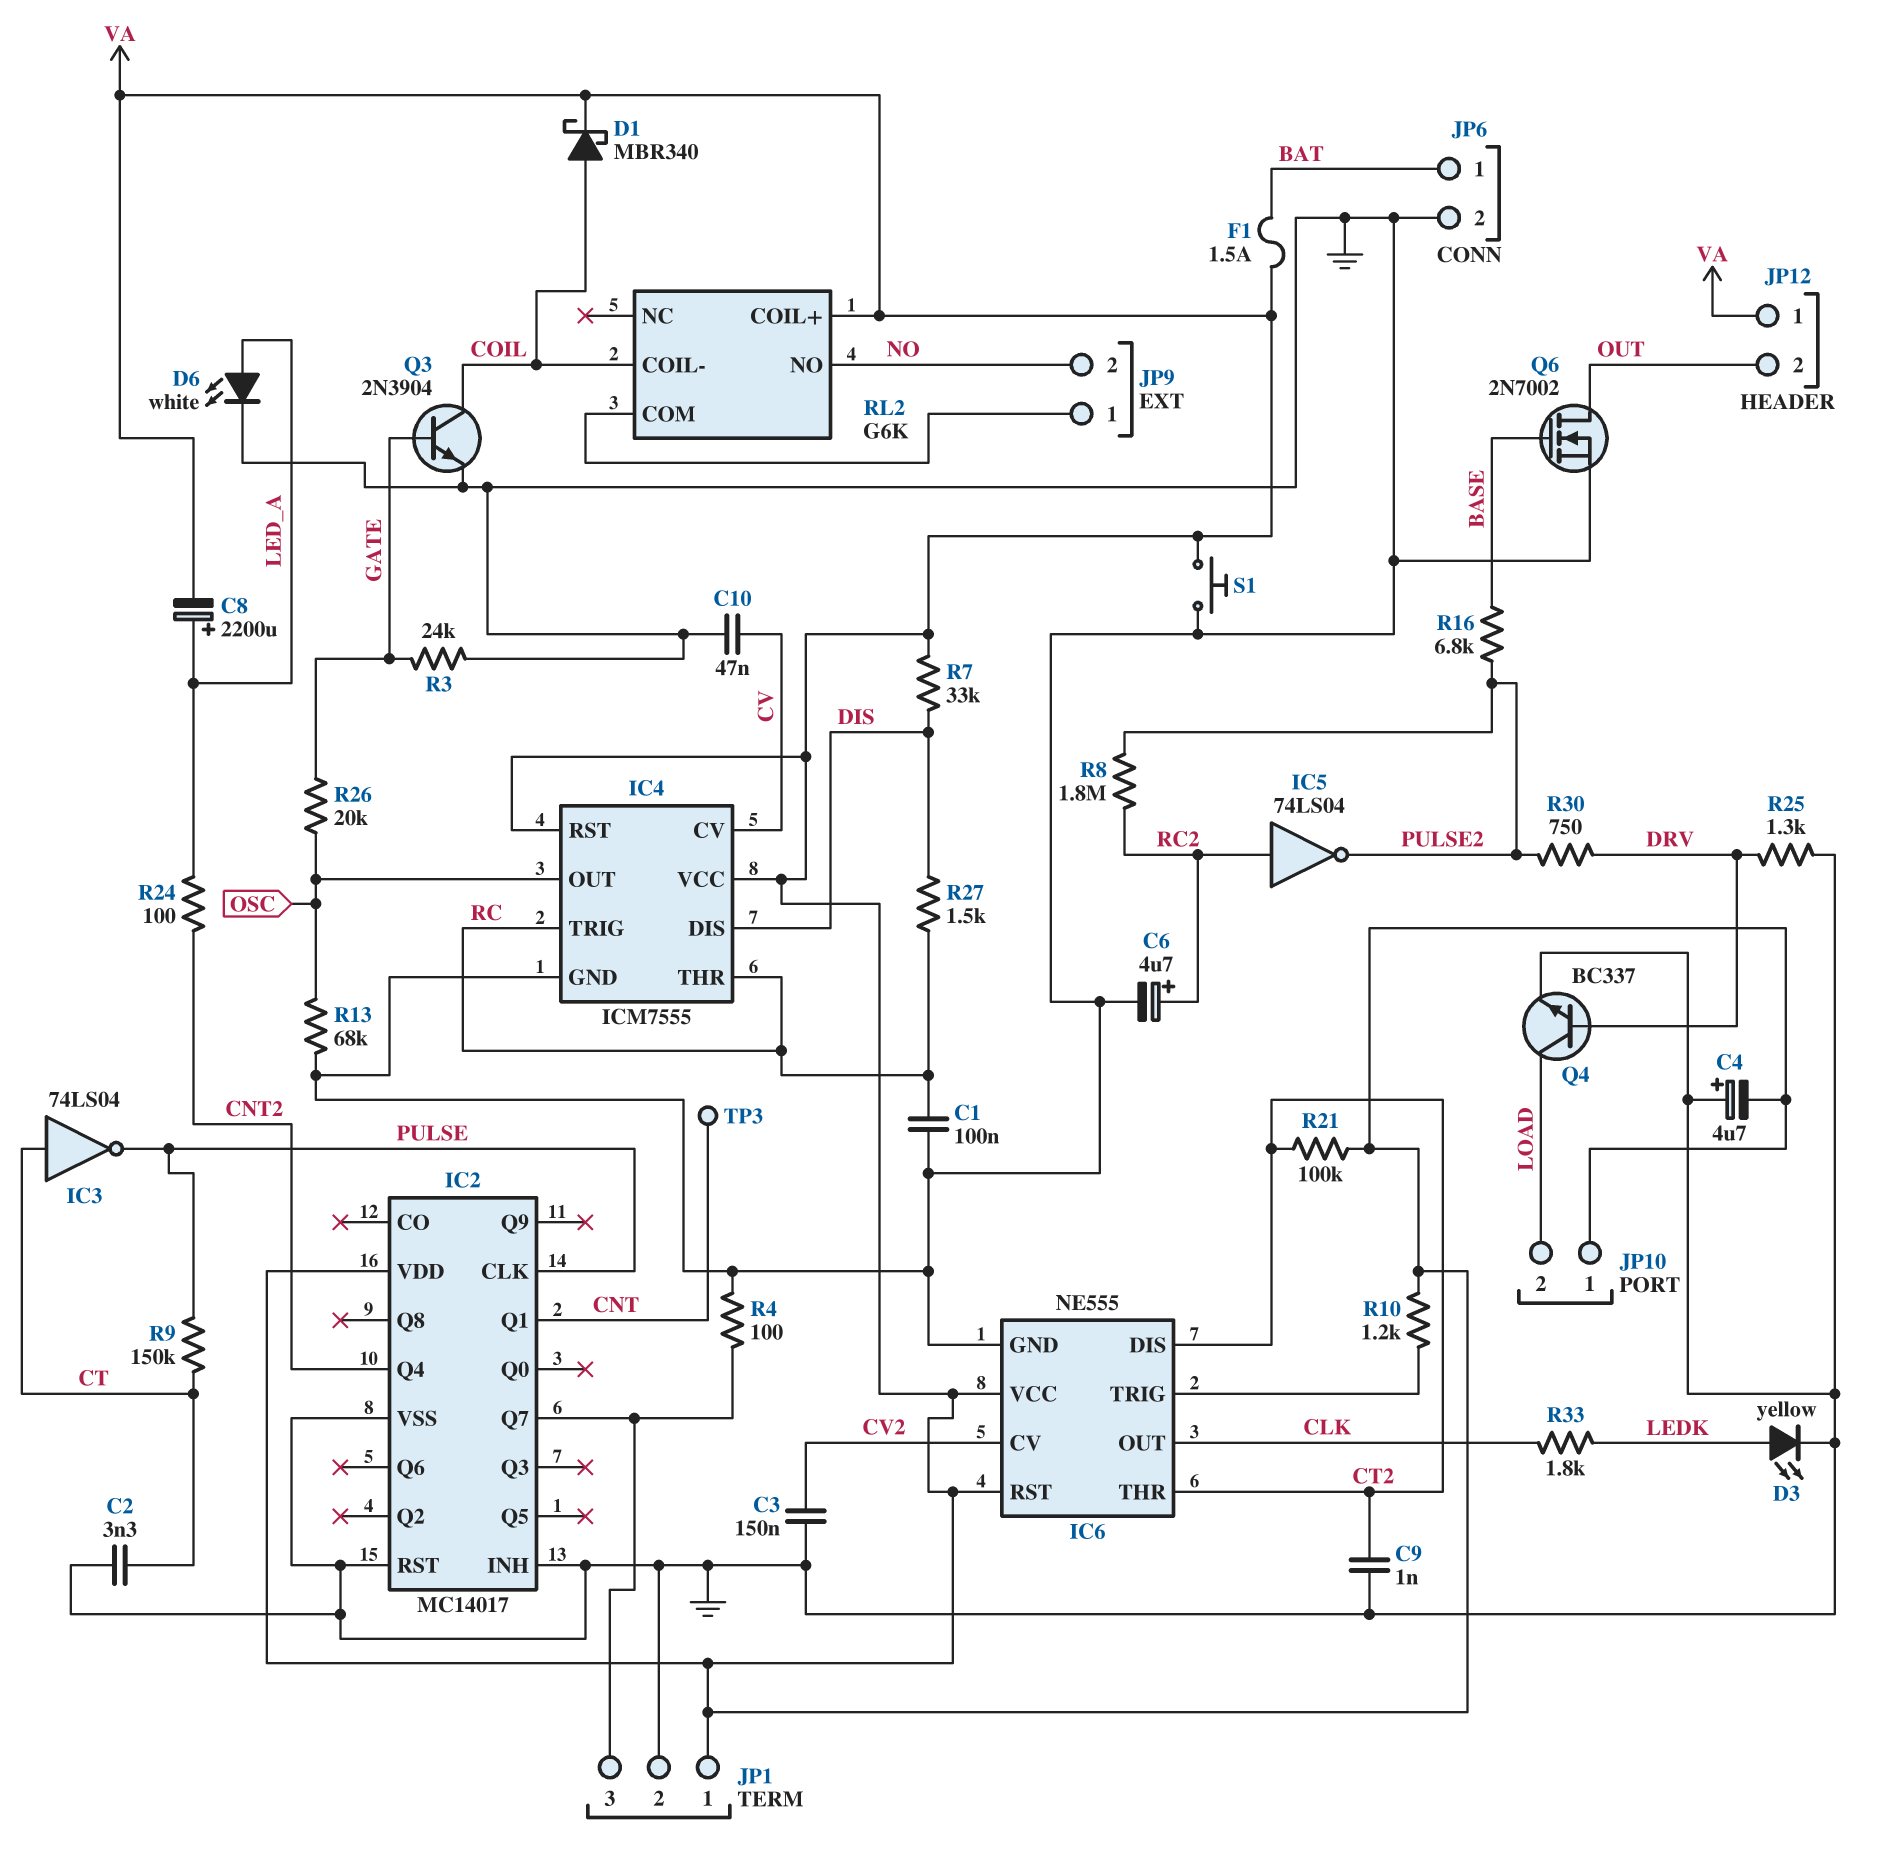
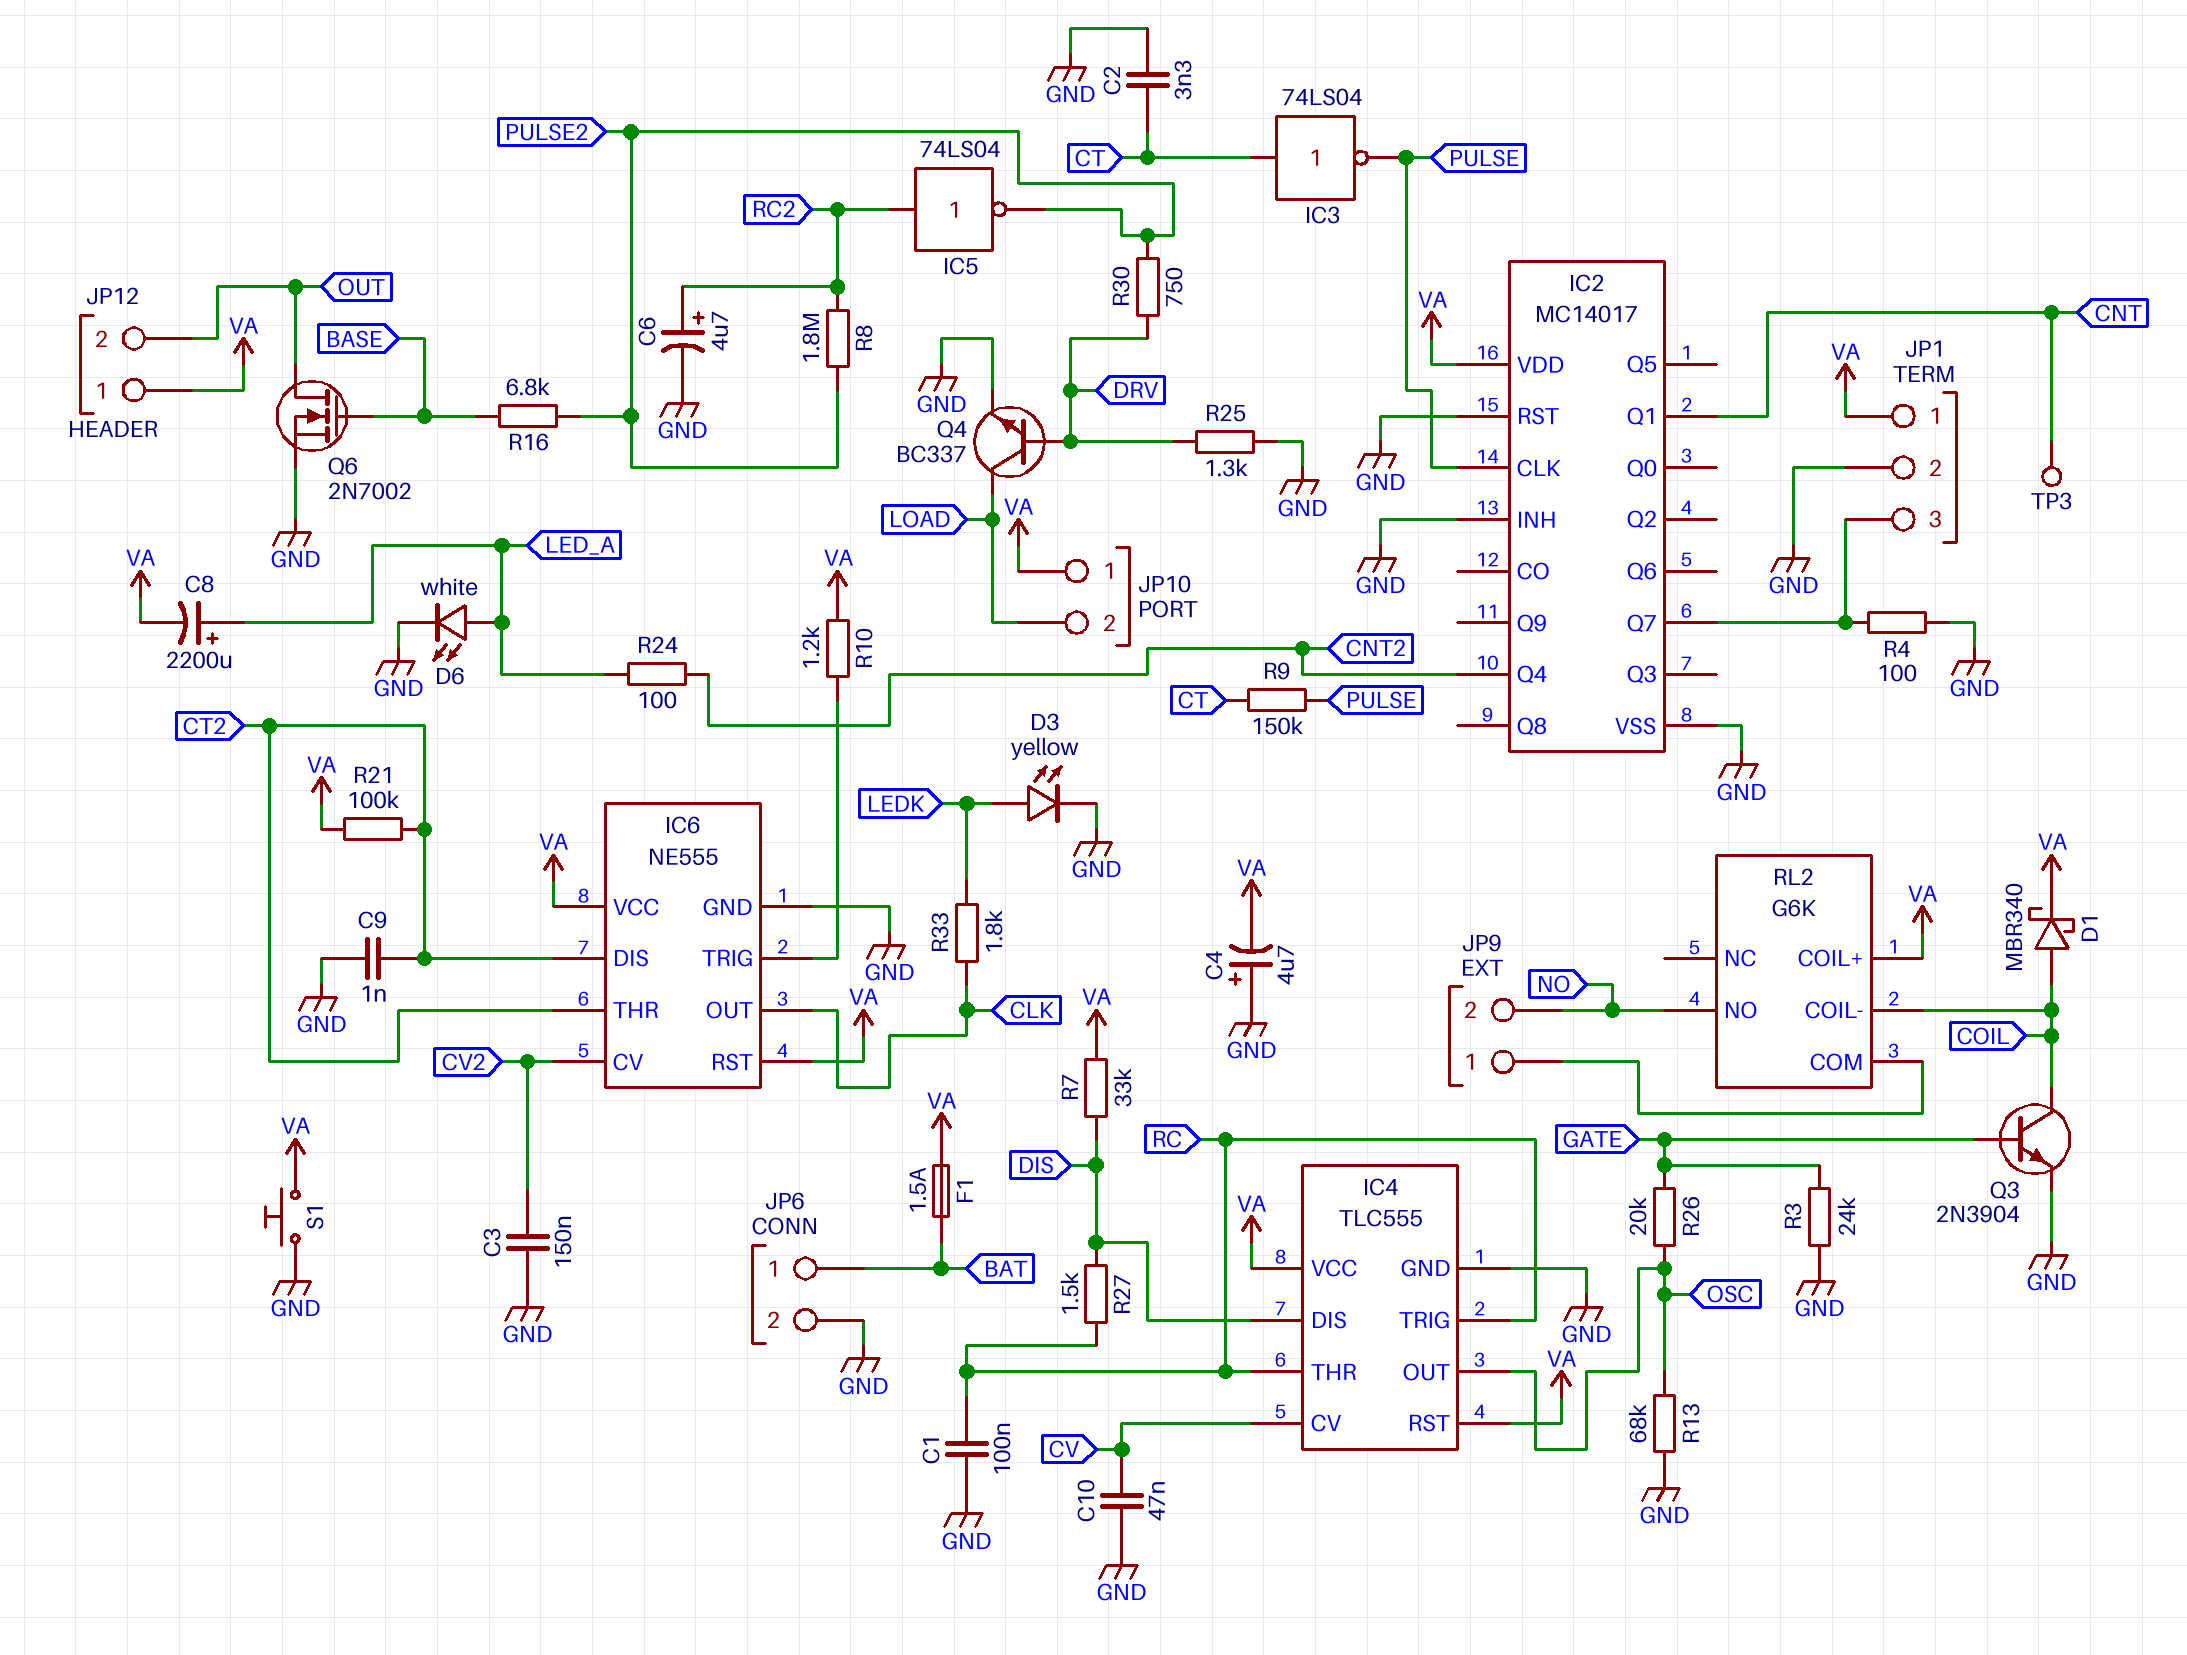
IC4: ICM7555 -> TLC555

